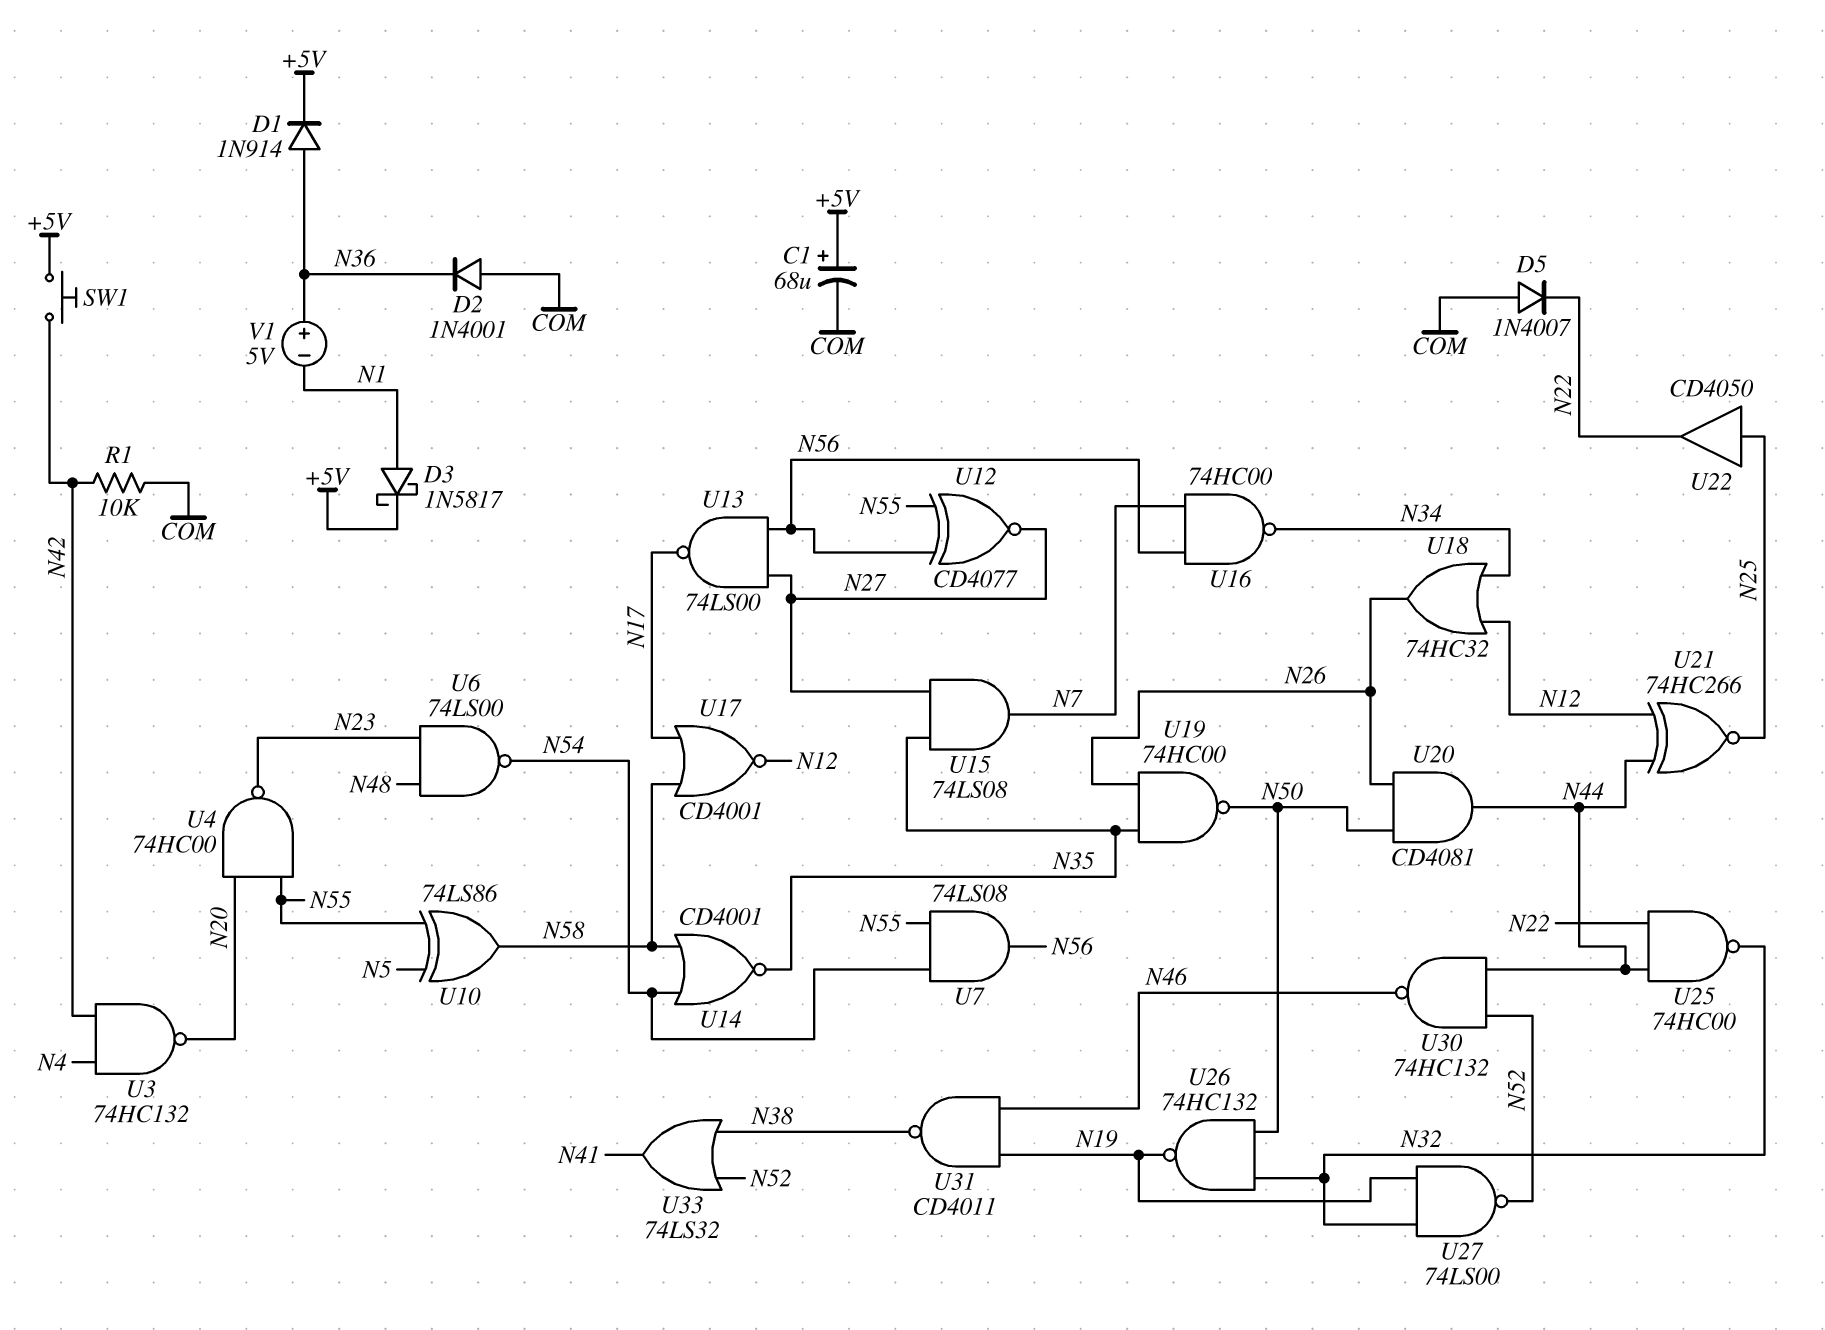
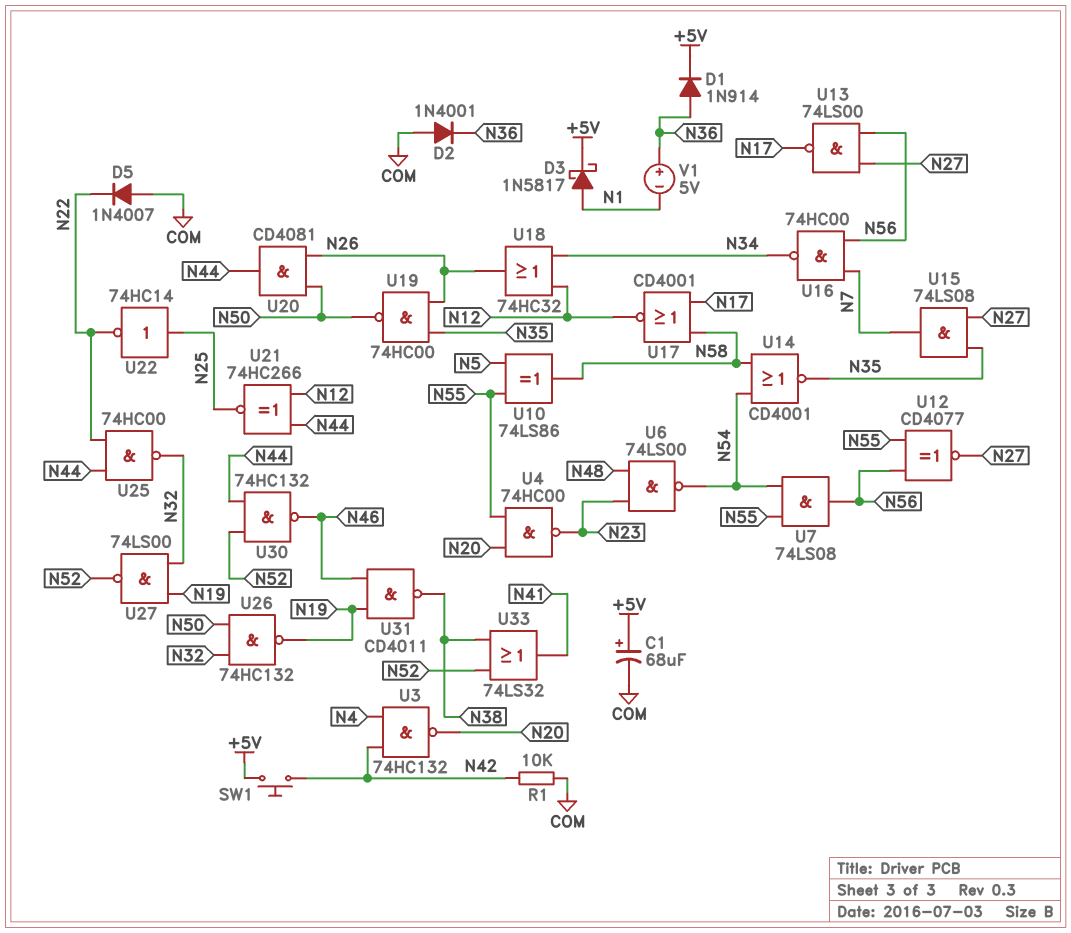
U22: buffer CD4050 (in N25, out N22) -> NOT 74HC14 (in N25, out N22)

